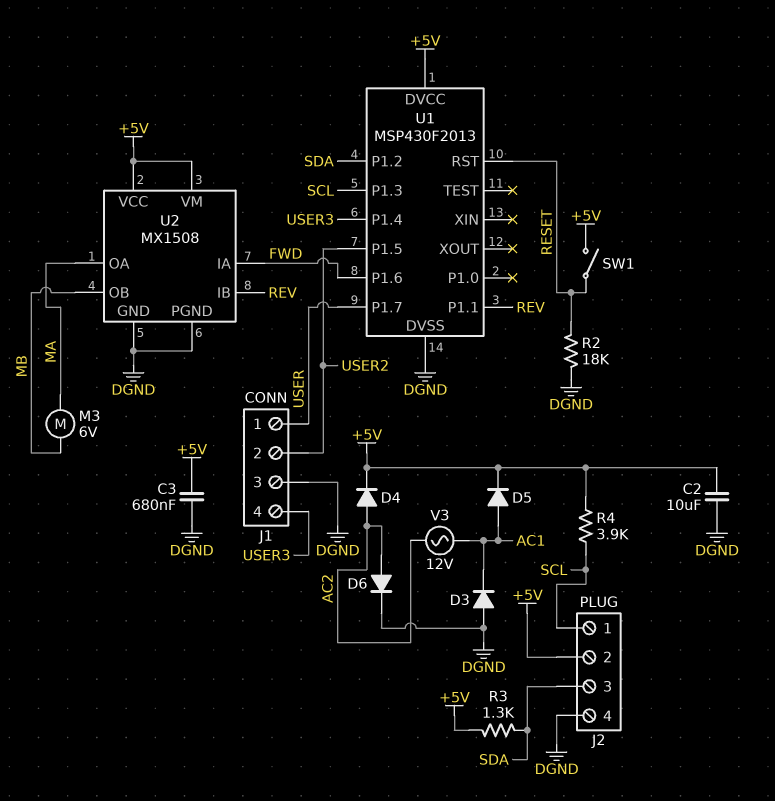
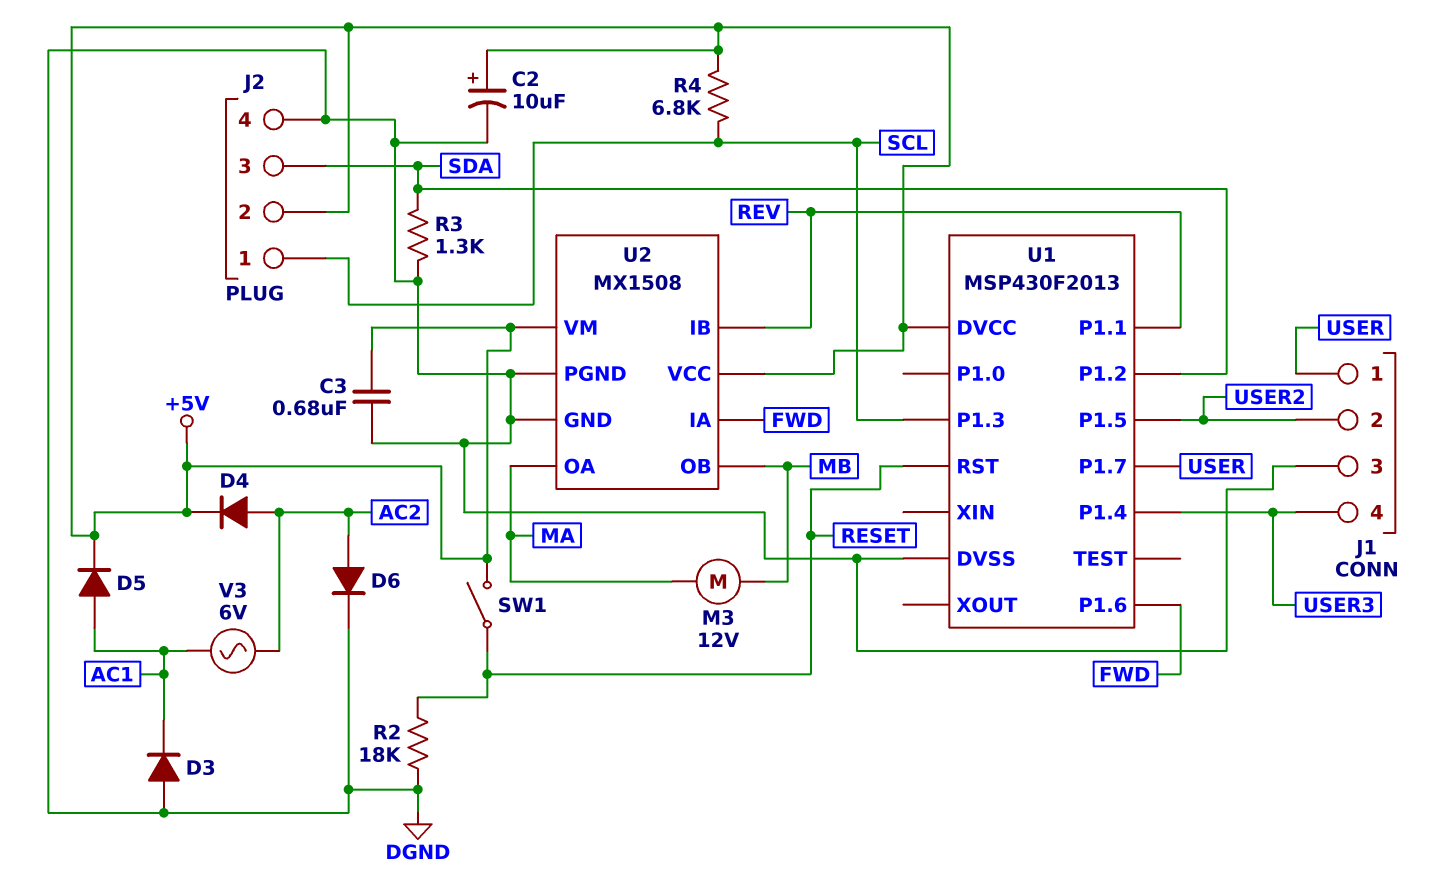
C2: 10uF (+5V, DGND) -> 10uF (plus +5V, minus DGND)
M3: motor 6V (MA, MB) -> motor 12V (MA, MB)
R3: 1.3k (+5V, SDA) -> 1.3k (DGND, SDA)
R4: 3.9k (+5V, SCL) -> 6.8k (+5V, SCL)
V3: AC 12V (AC1, AC2) -> AC 6V (AC1, AC2)

